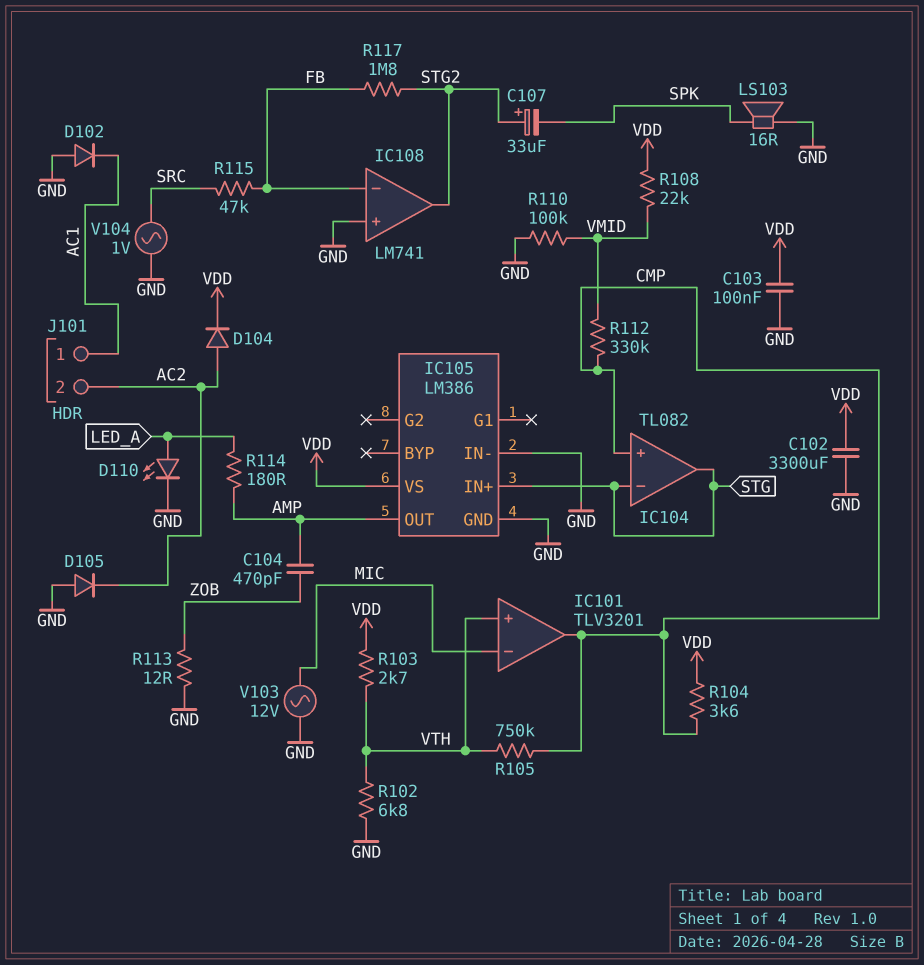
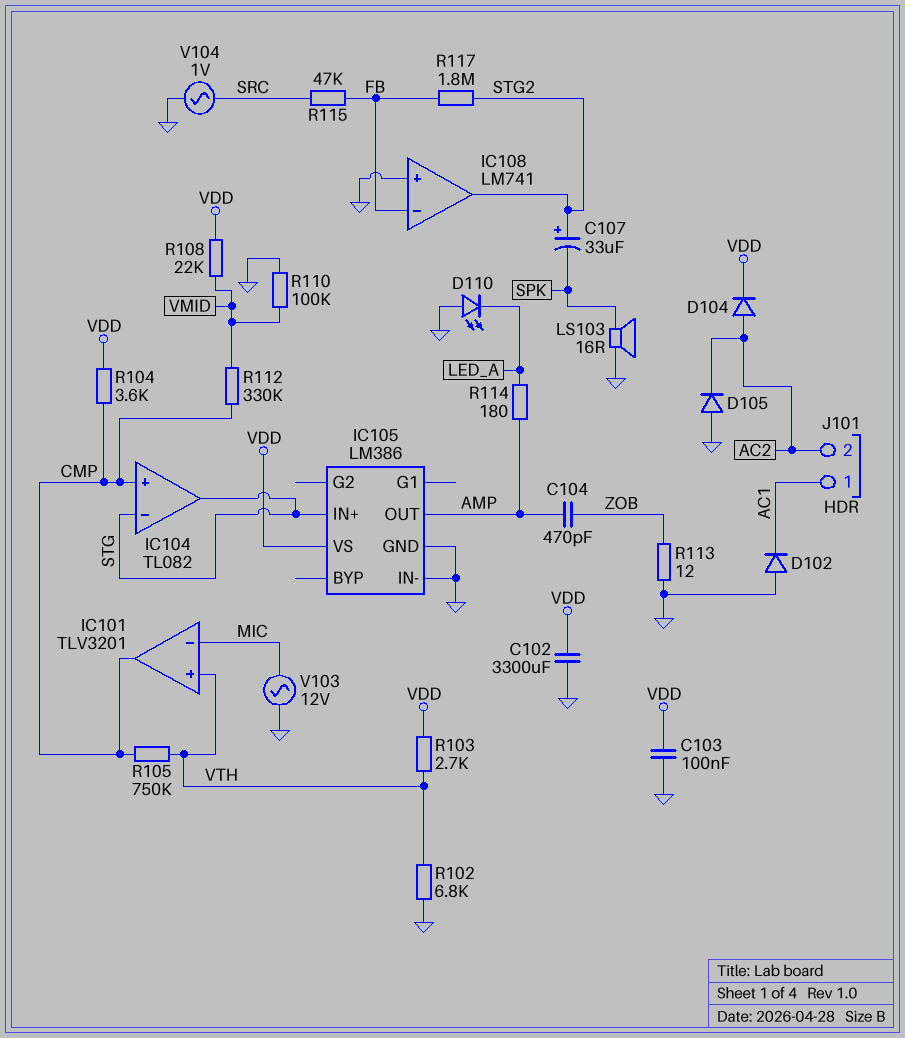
D110: LED (A LED_A, K GND) -> LED (A GND, K LED_A)

